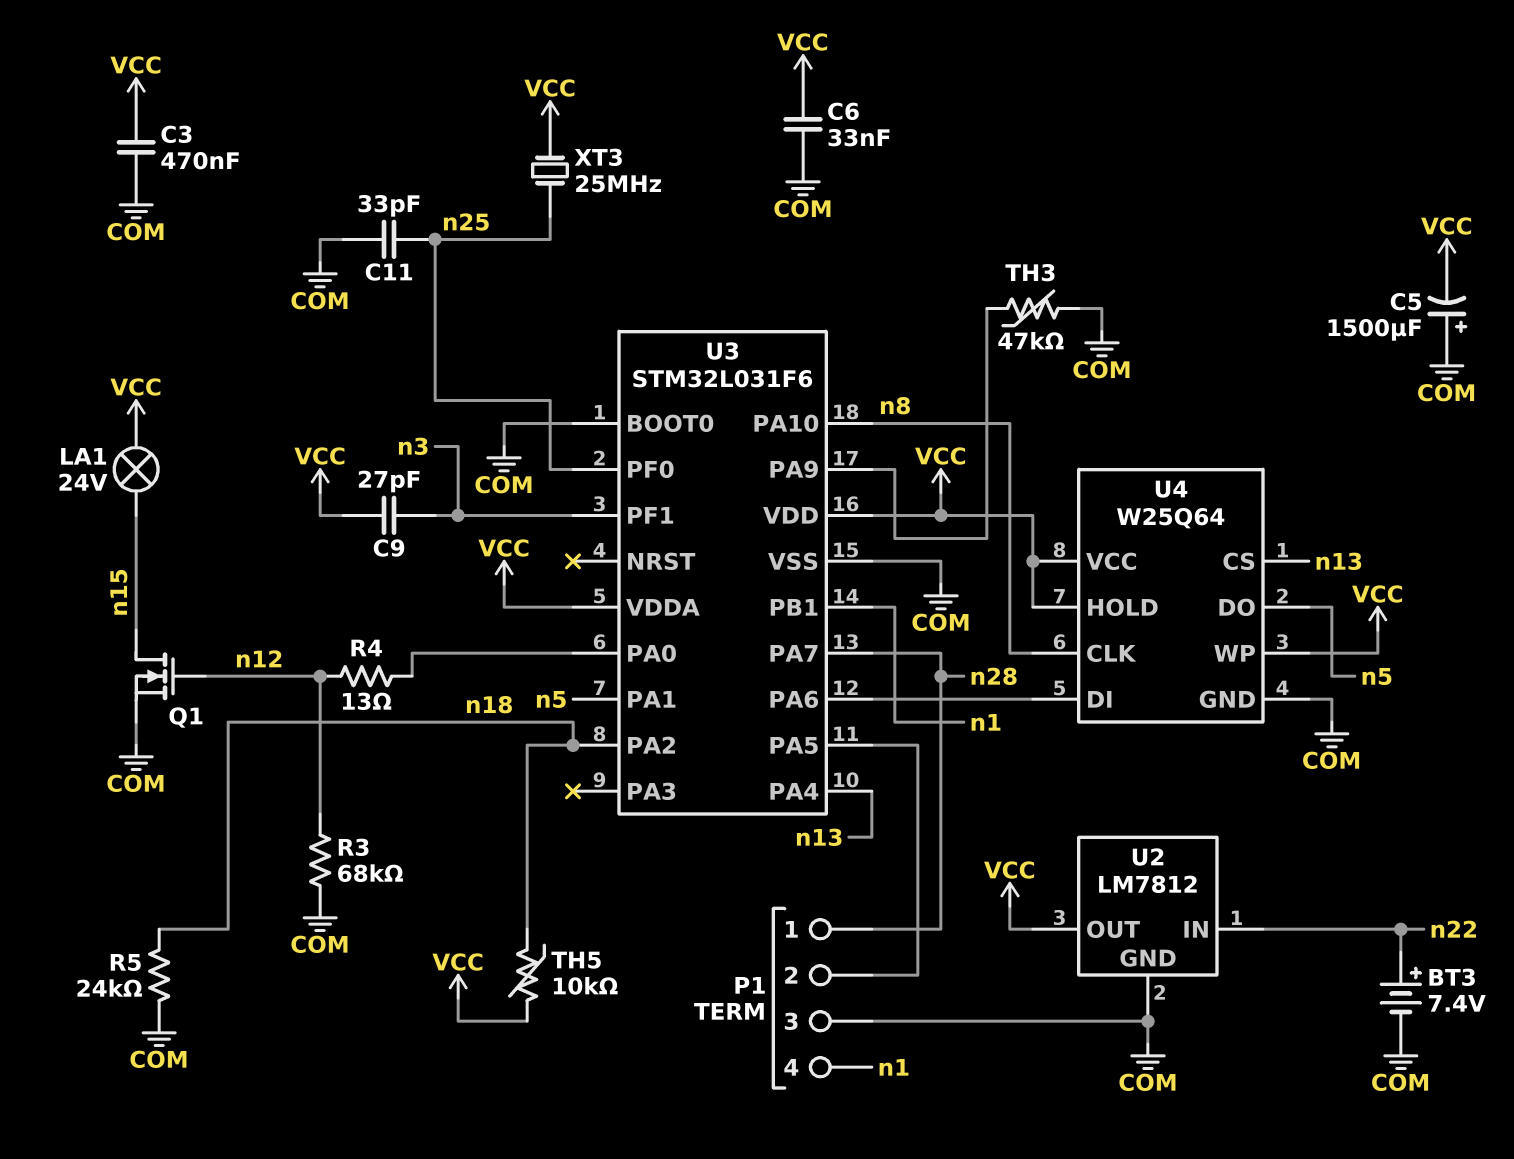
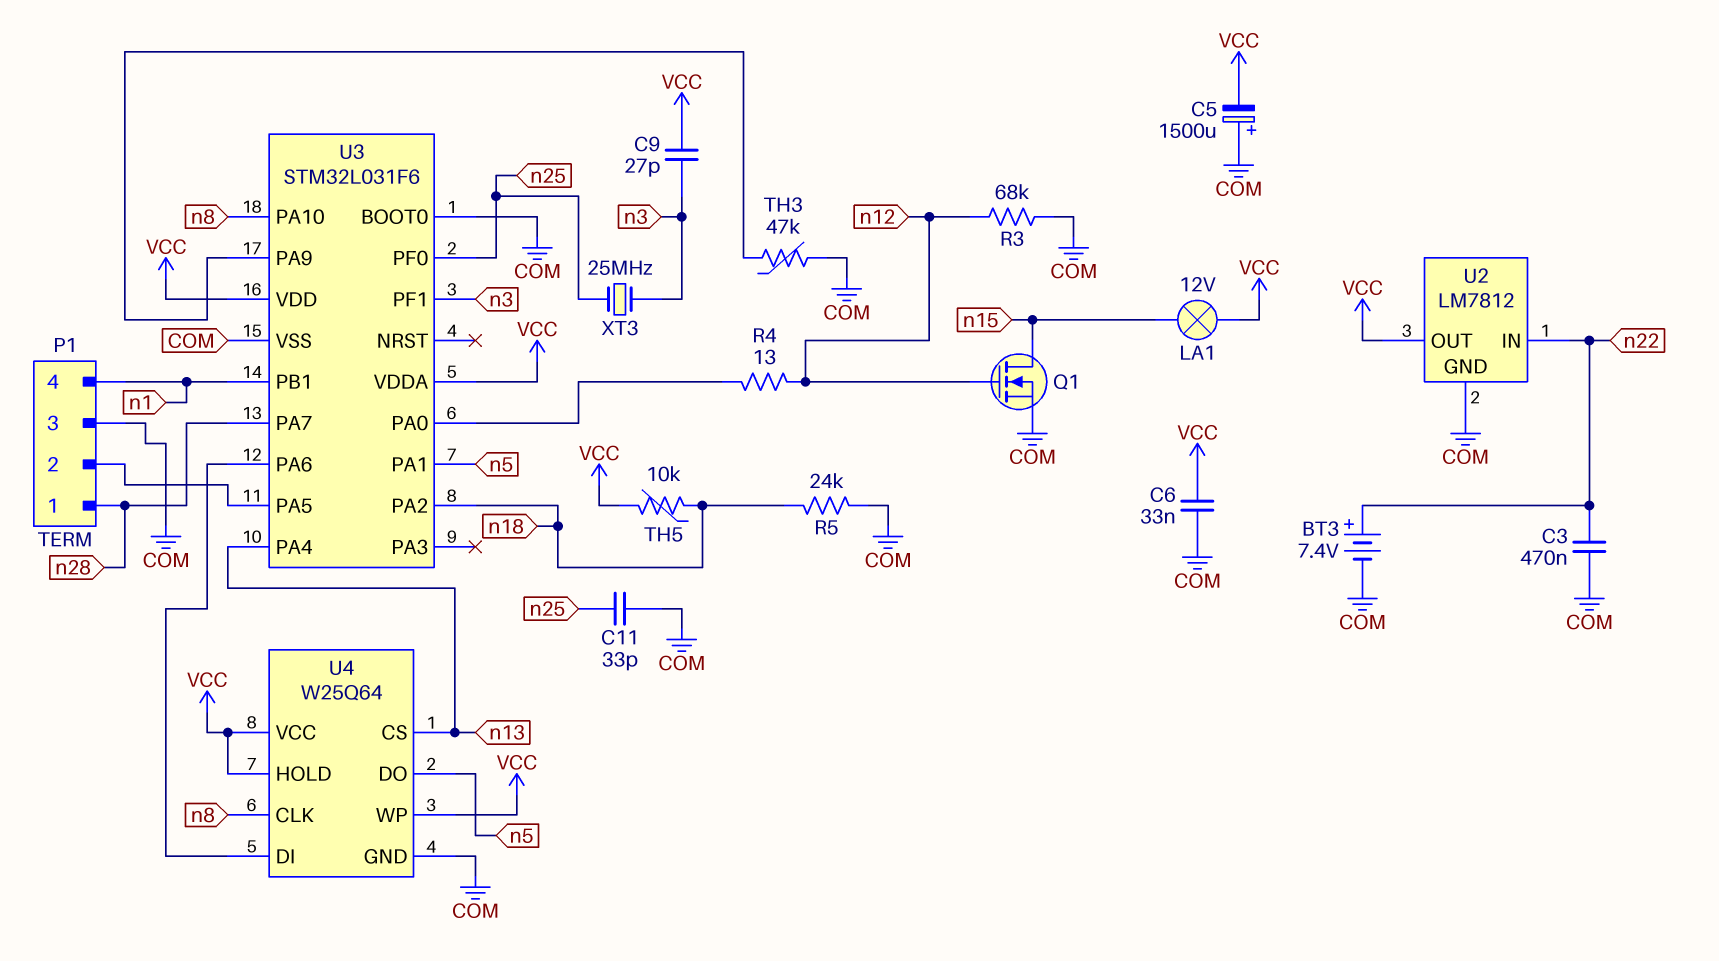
C3: 470nF (COM, VCC) -> 470nF (COM, n22)
LA1: lamp 24V (VCC, n15) -> lamp 12V (VCC, n15)
XT3: 25MHz (VCC, n25) -> 25MHz (n3, n25)

